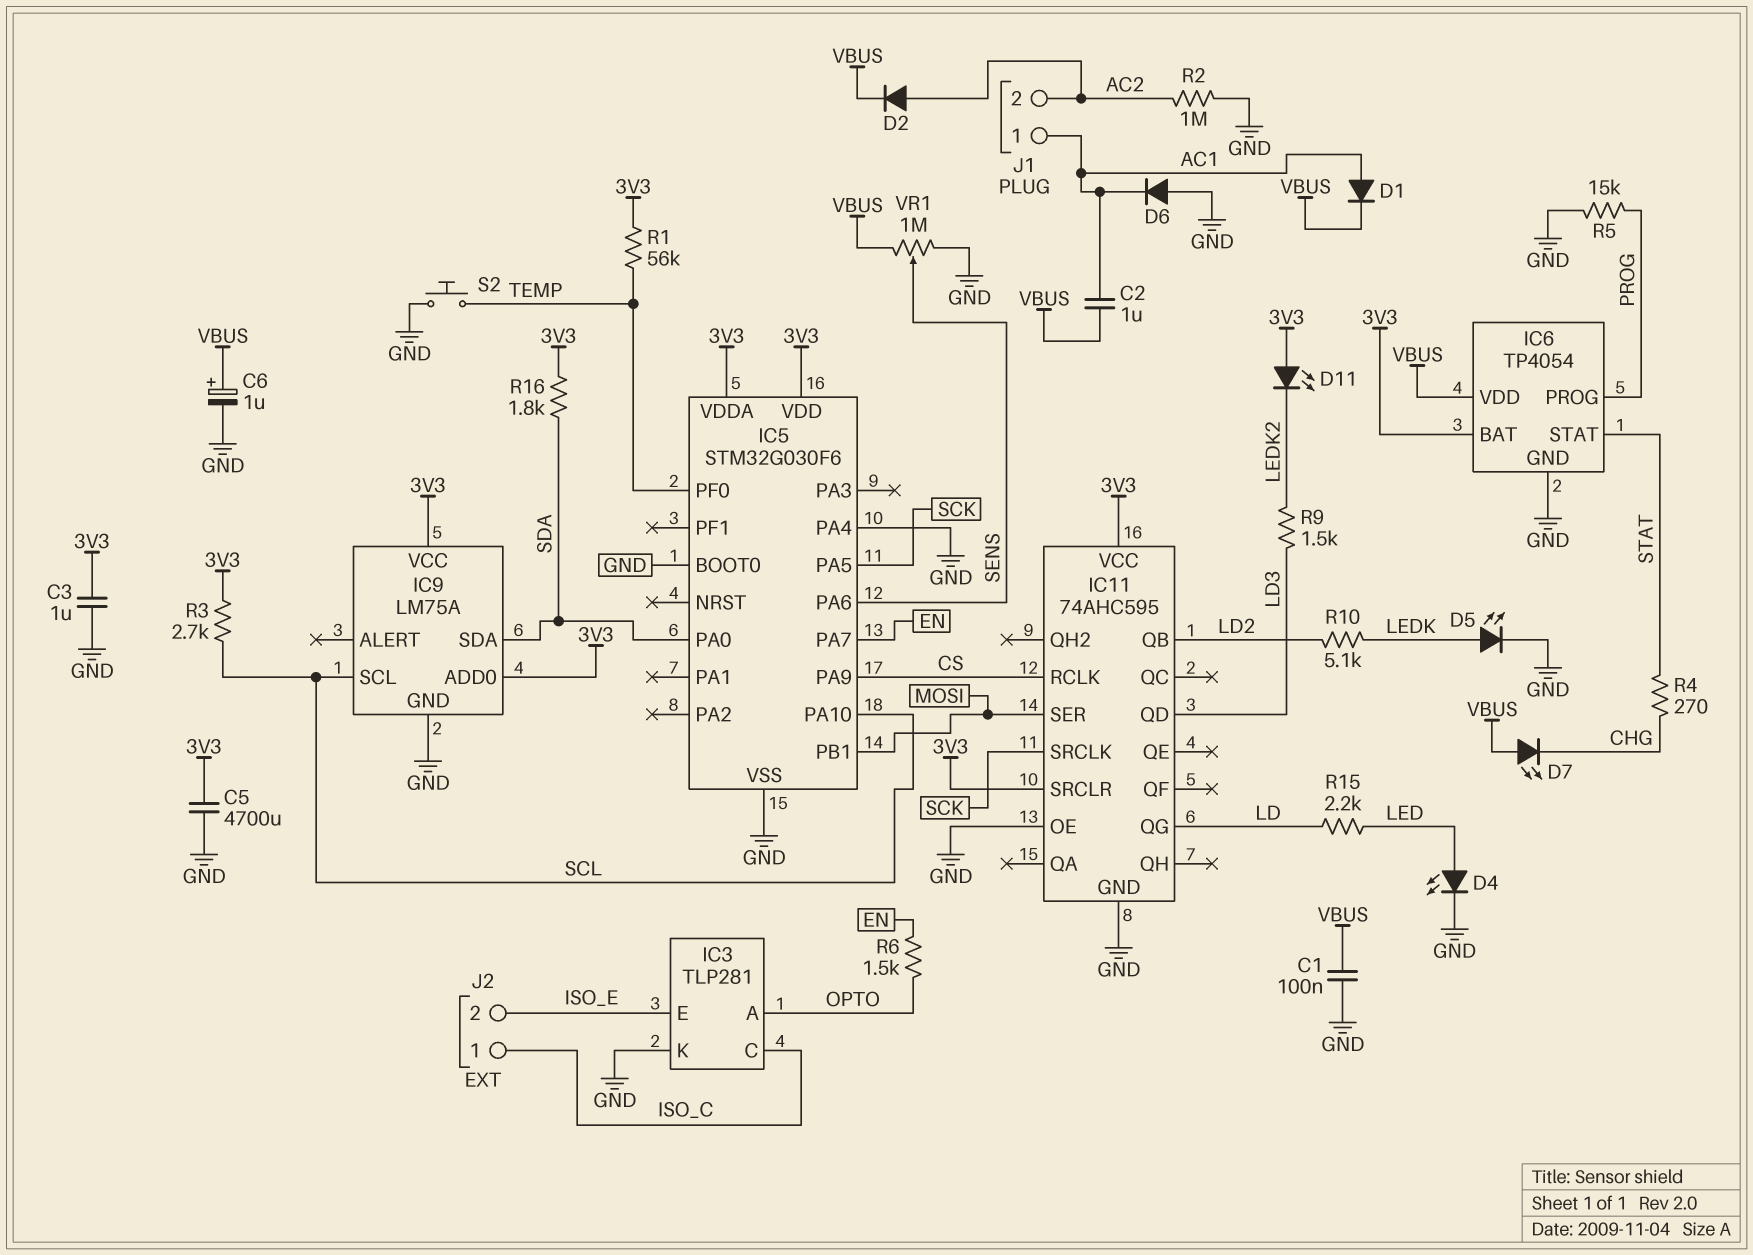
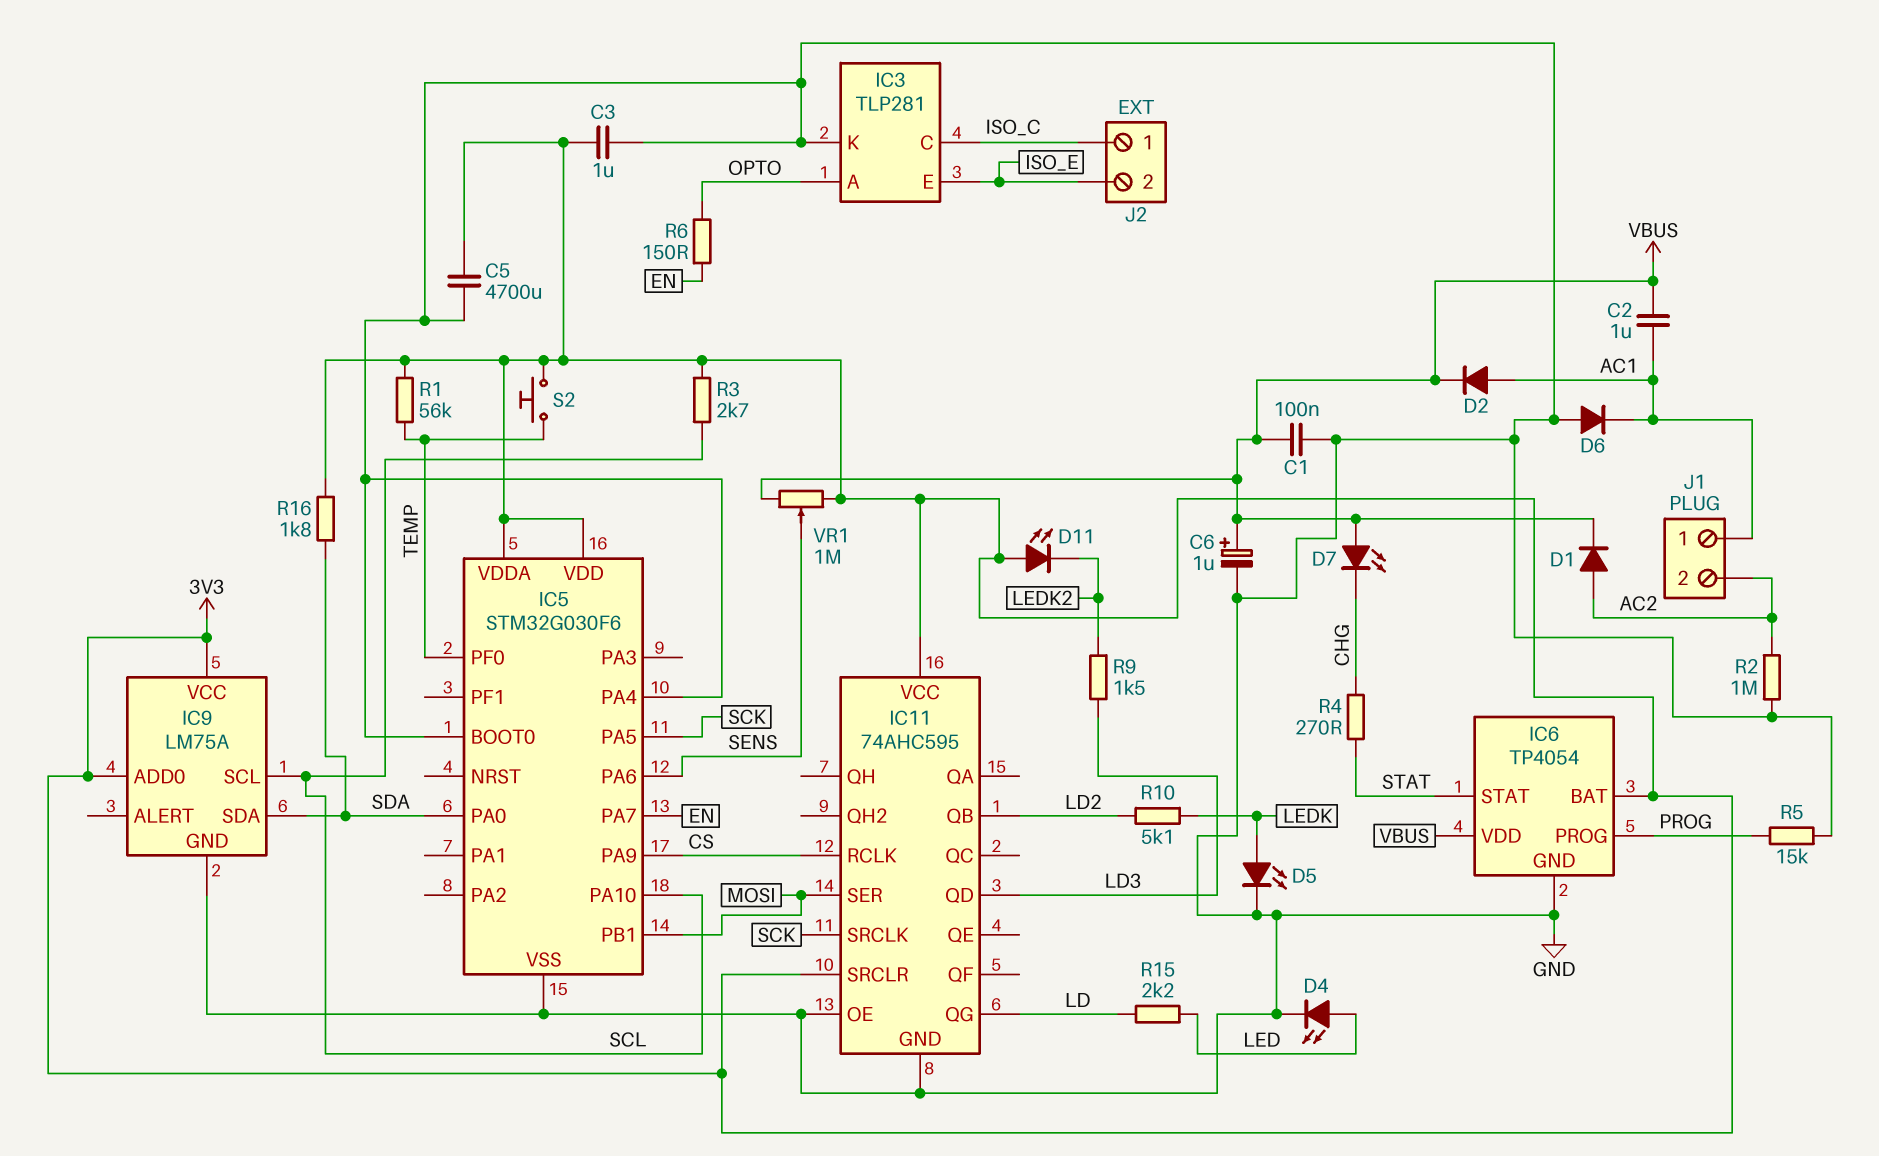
D1: diode (A AC1, K VBUS) -> diode (A AC2, K VBUS)
D2: diode (A AC2, K VBUS) -> diode (A AC1, K VBUS)
R6: 1.5k (EN, OPTO) -> 150 (EN, OPTO)
S2: button (GND, TEMP) -> button (3V3, TEMP)
VR1: 1M (GND, VBUS, wiper SENS) -> 1M (3V3, VBUS, wiper SENS)

